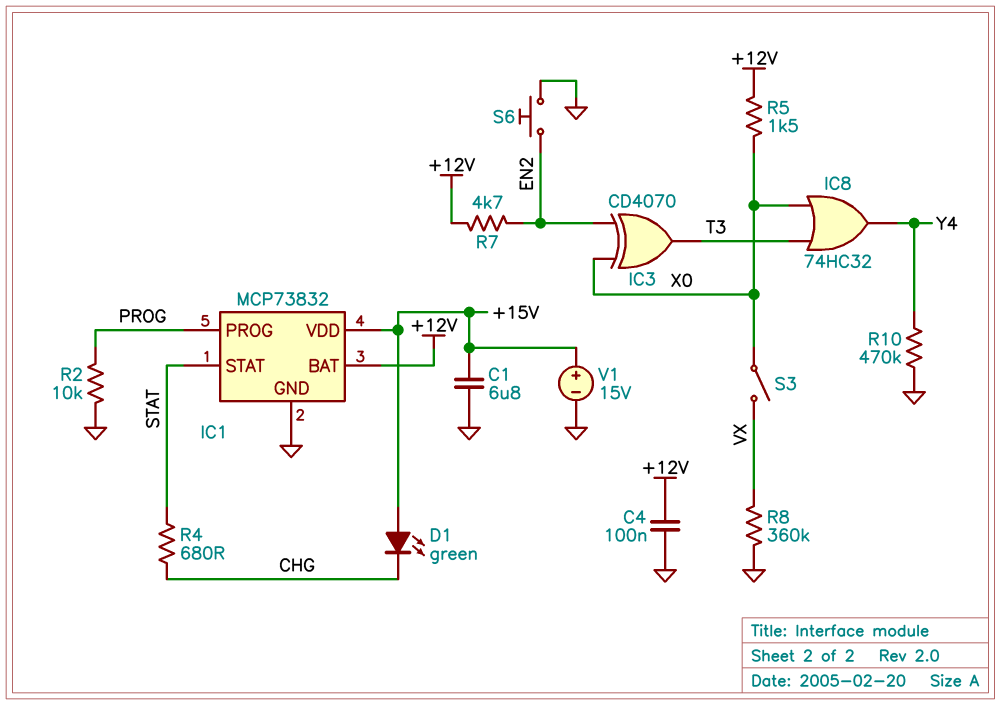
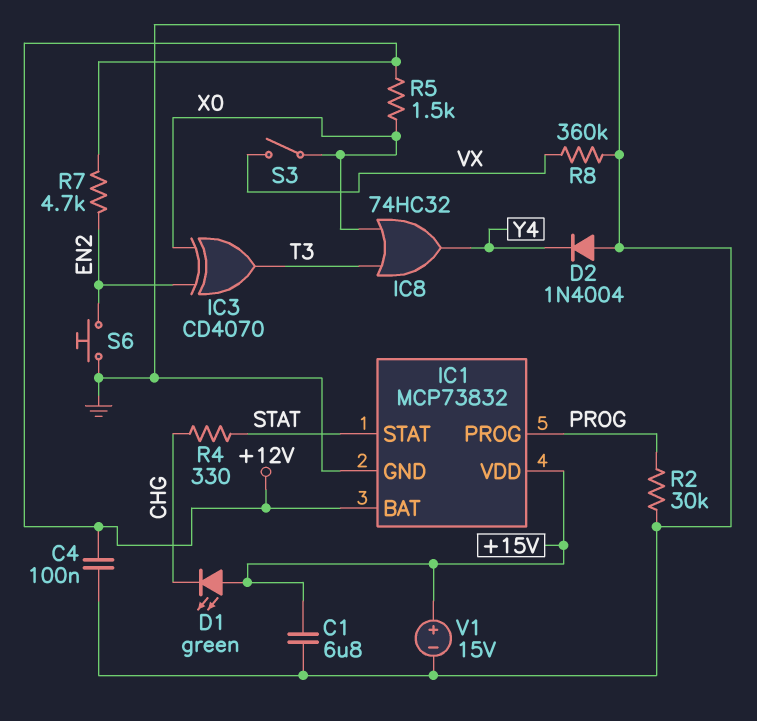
D2: none -> diode 1N4004 (A GND, K Y4)
R2: 10k (GND, PROG) -> 30k (GND, PROG)
R4: 680 (CHG, STAT) -> 330 (CHG, STAT)
R10: 470k (GND, Y4) -> none

